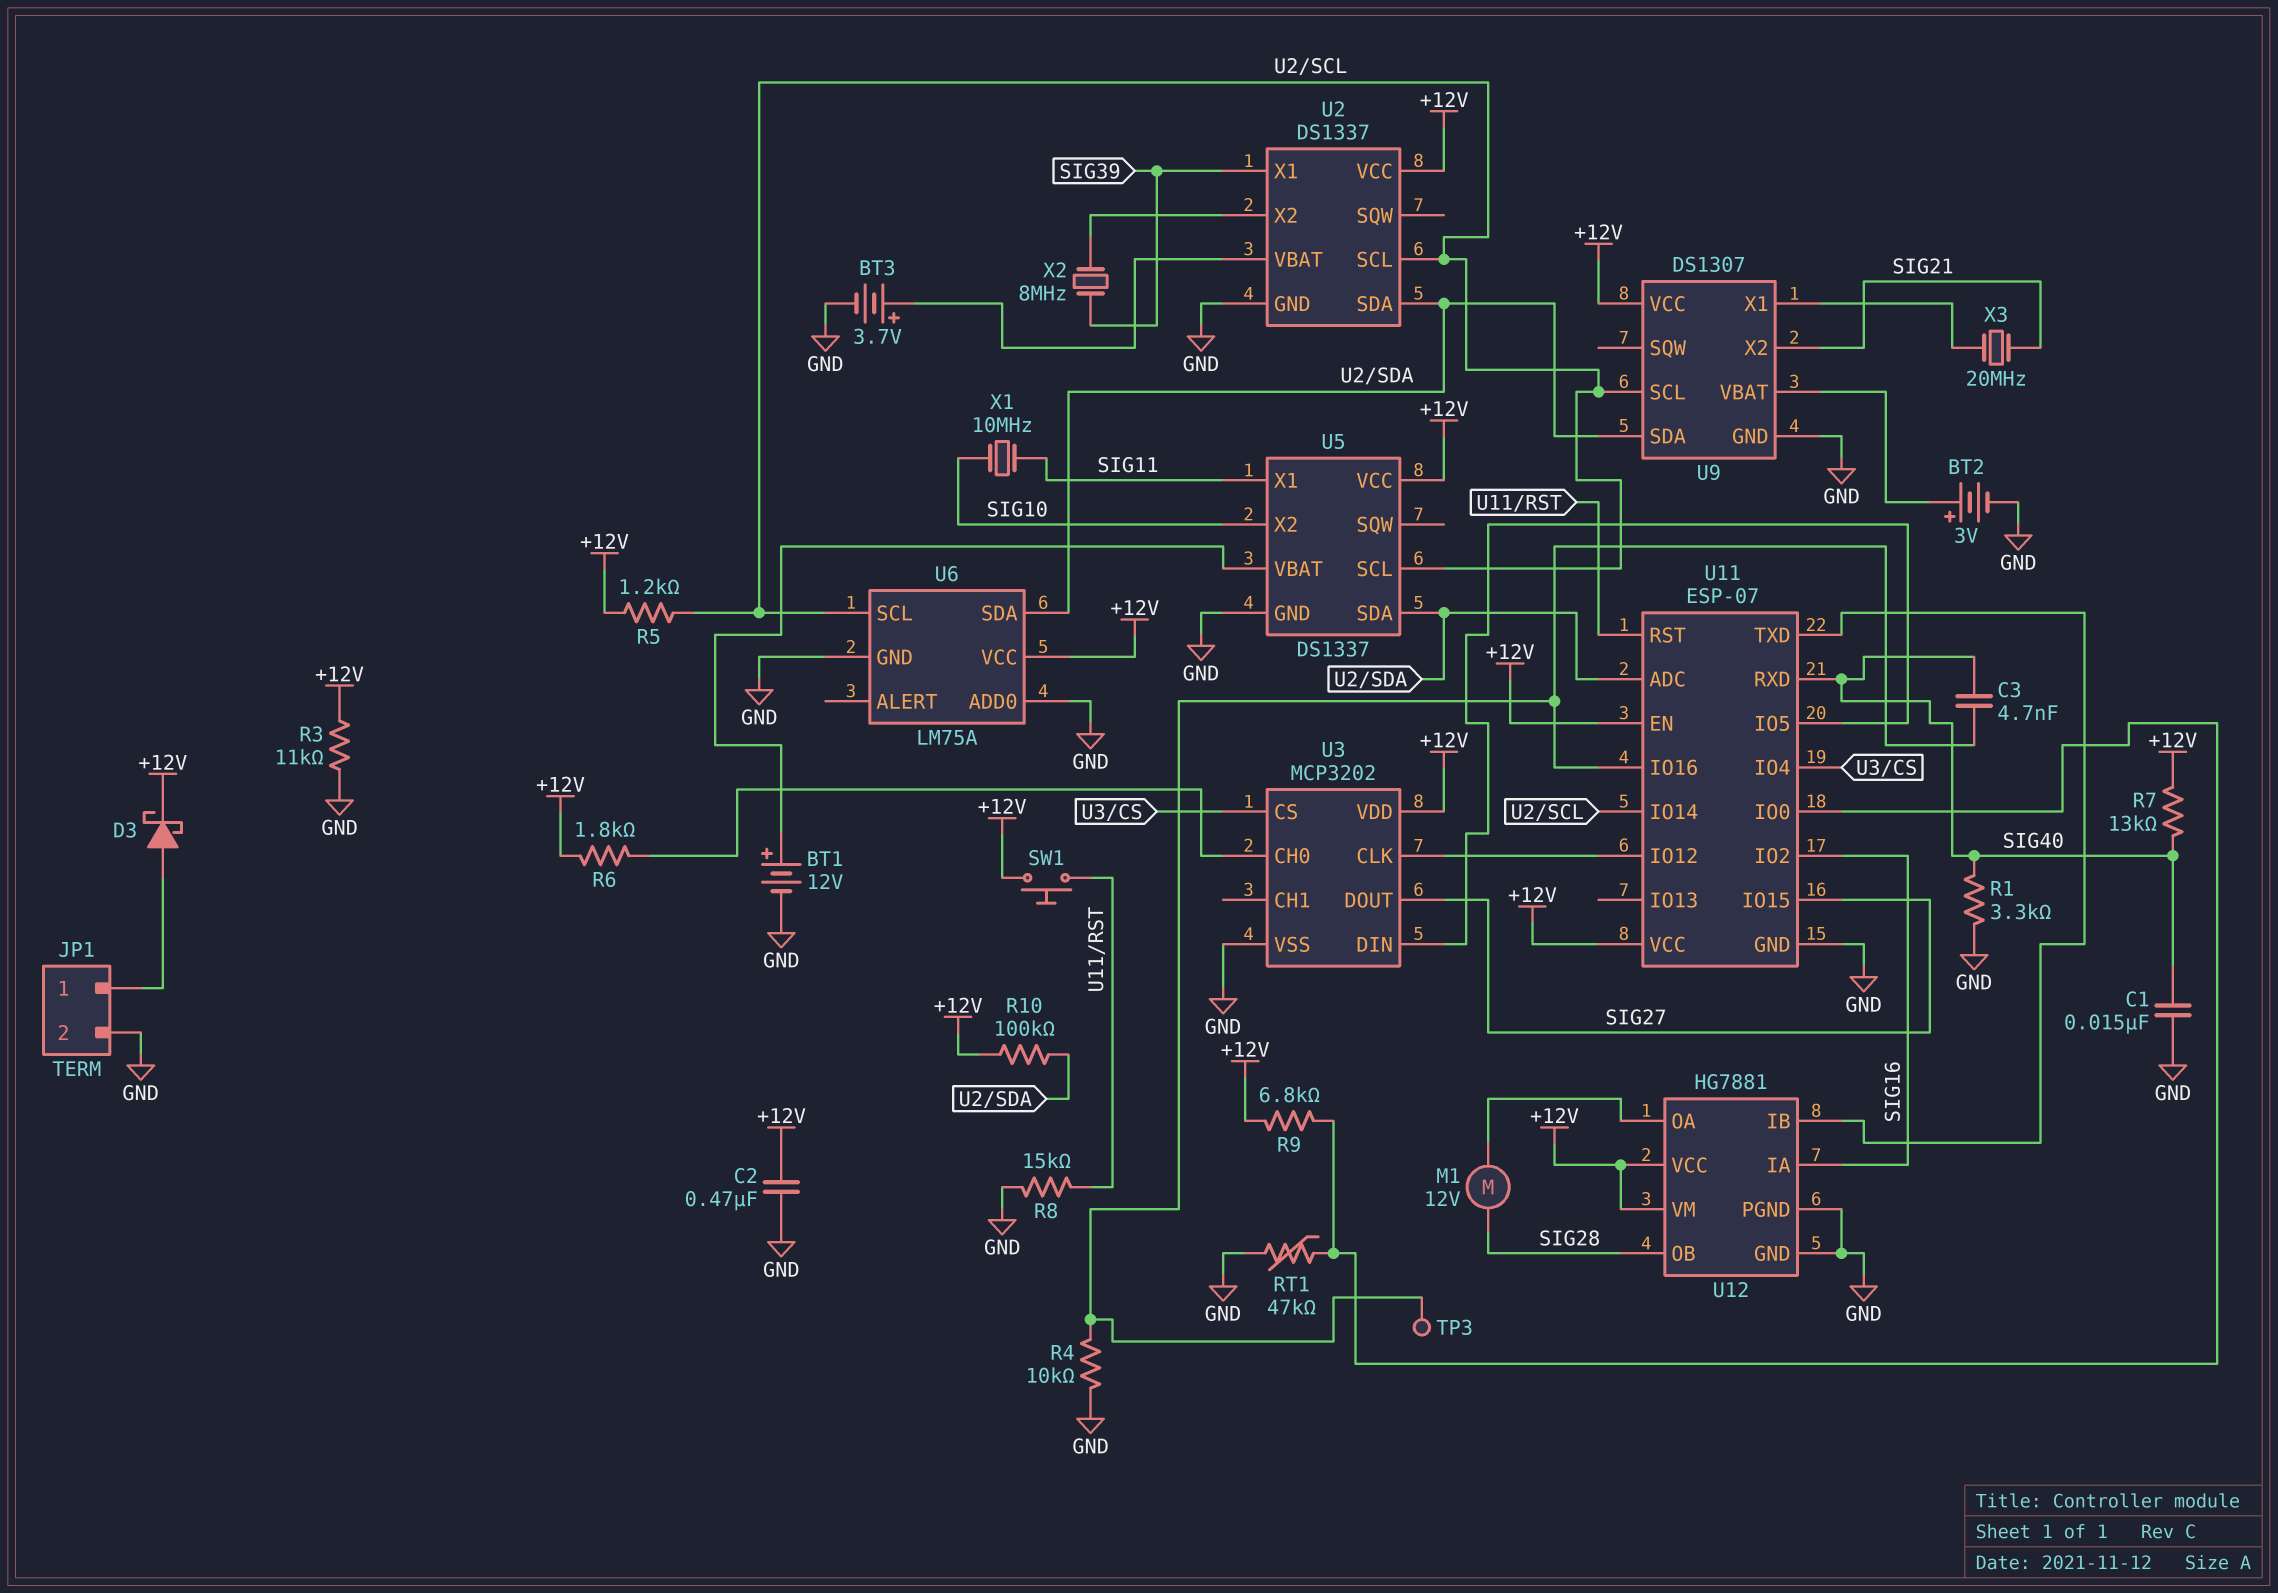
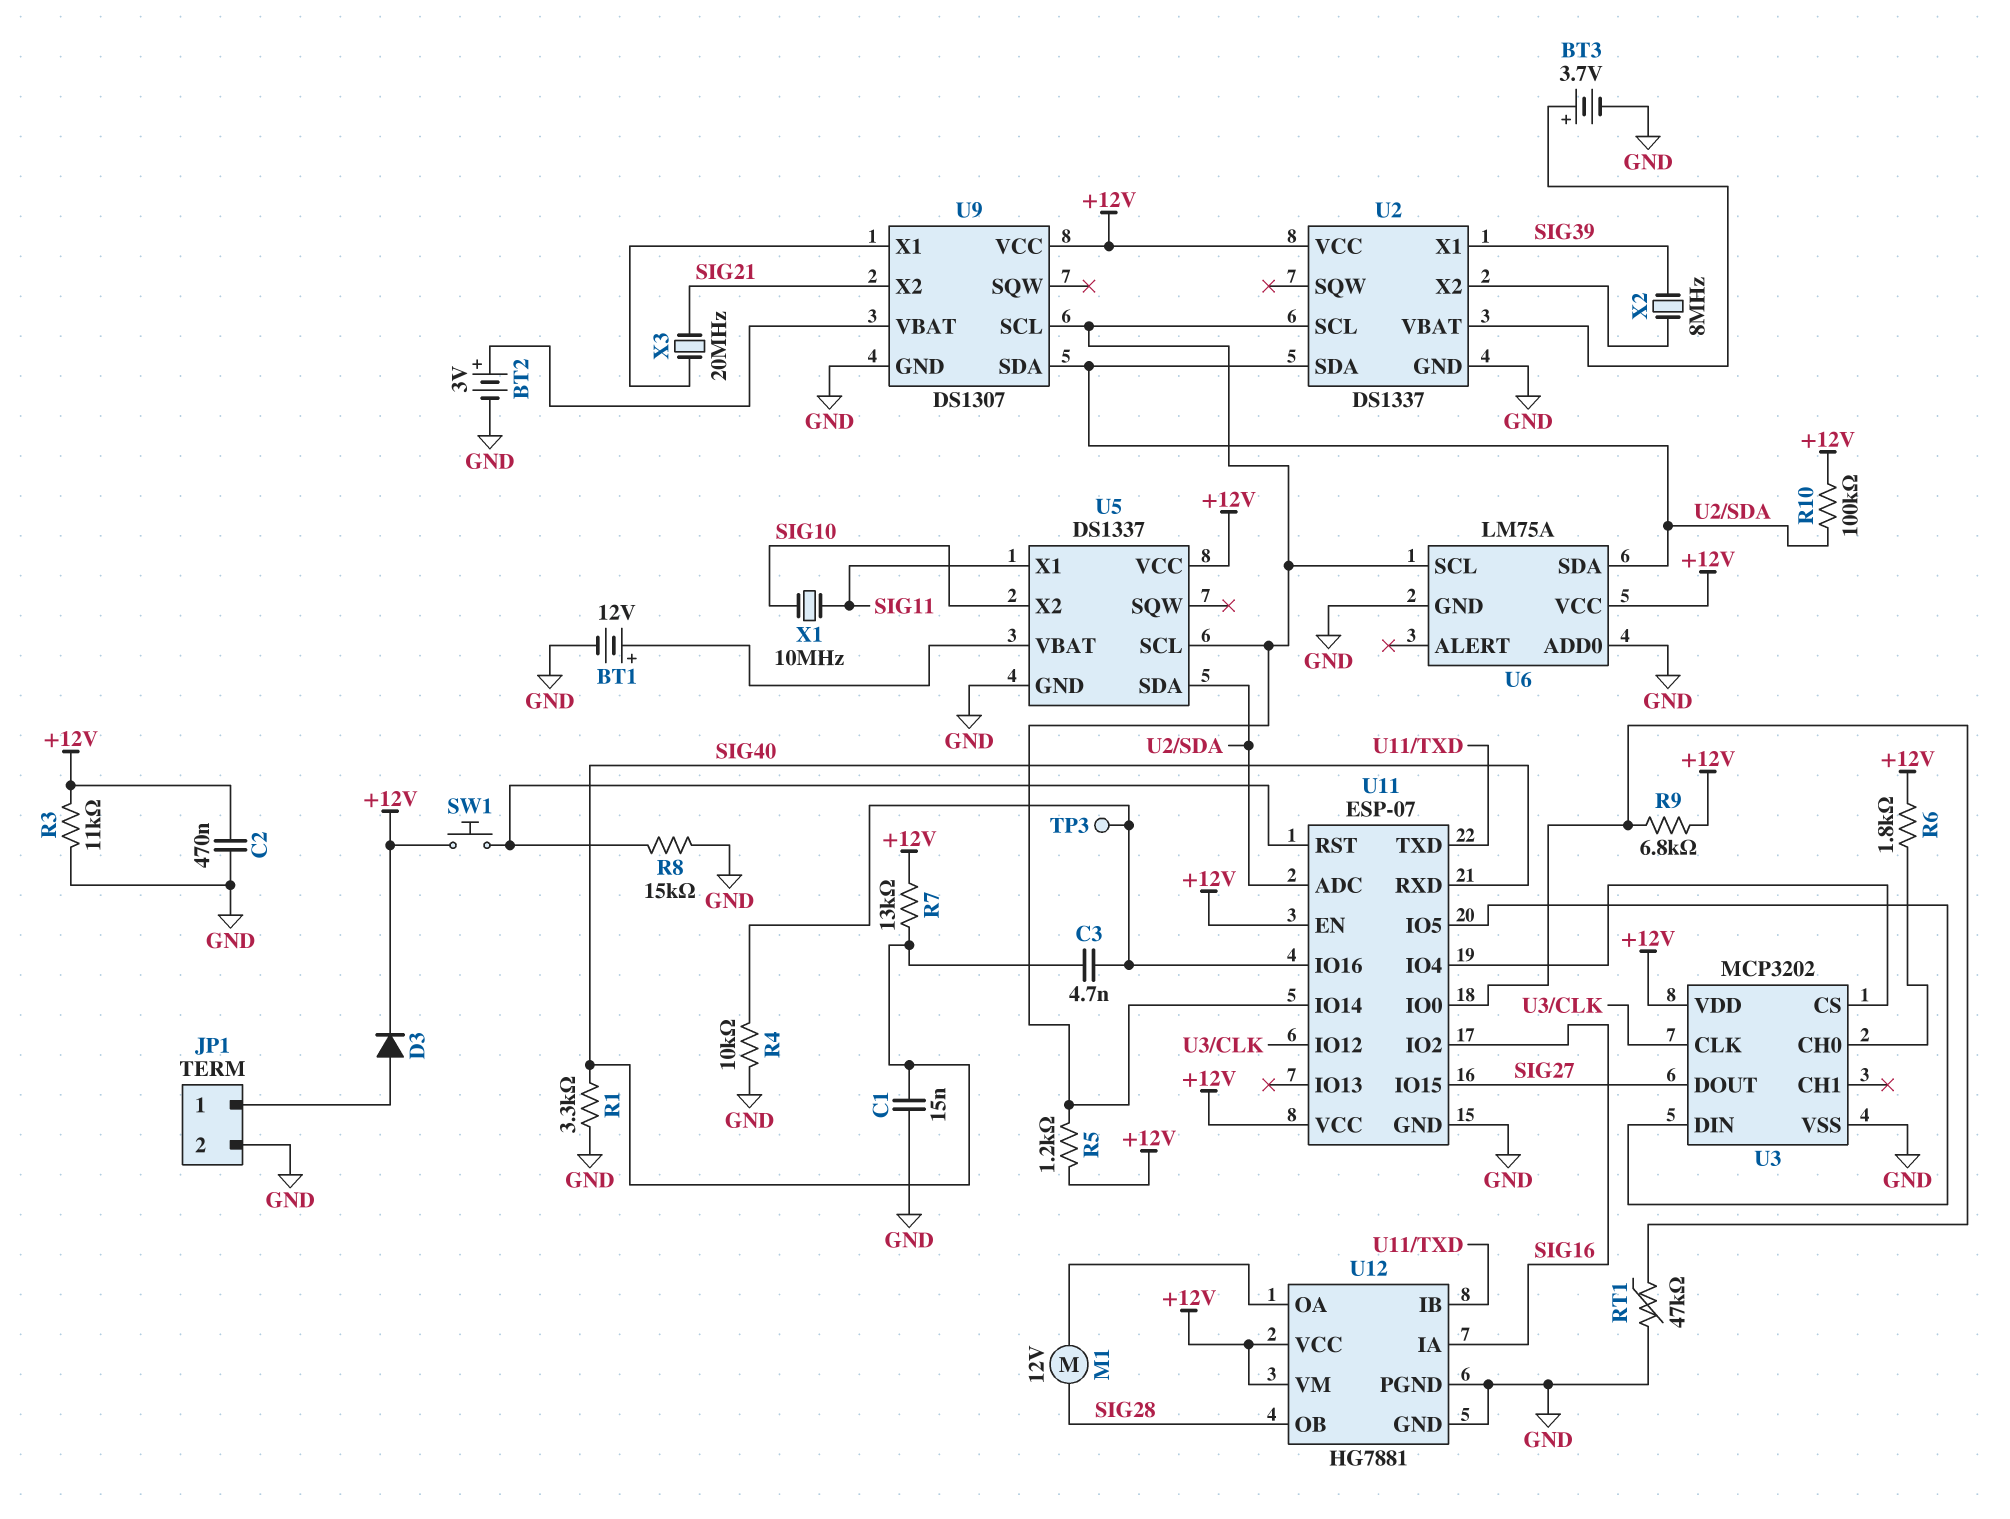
D3: schottky (A JP1/1, K +12V) -> diode (A JP1/1, K +12V)

